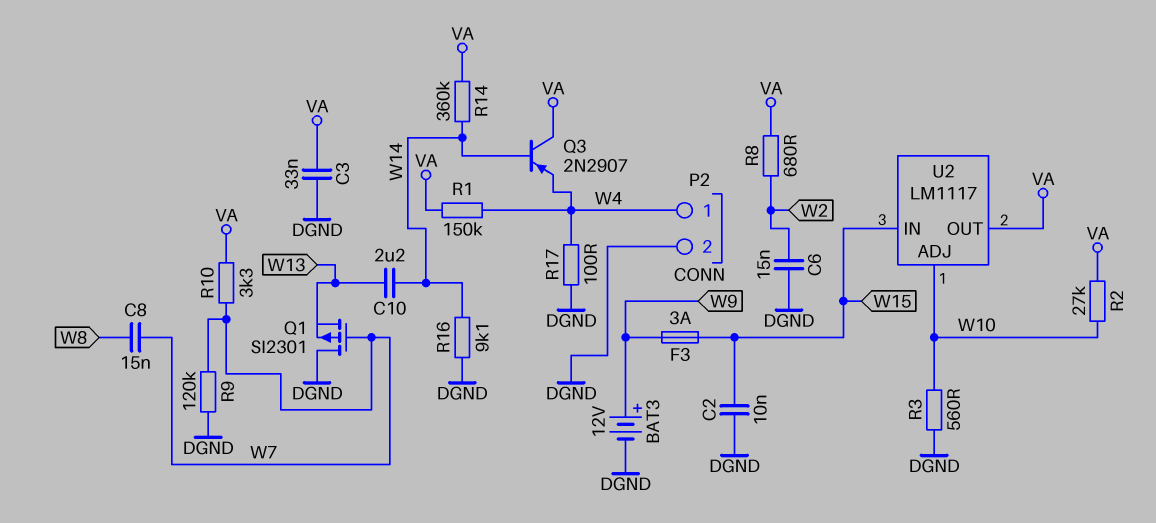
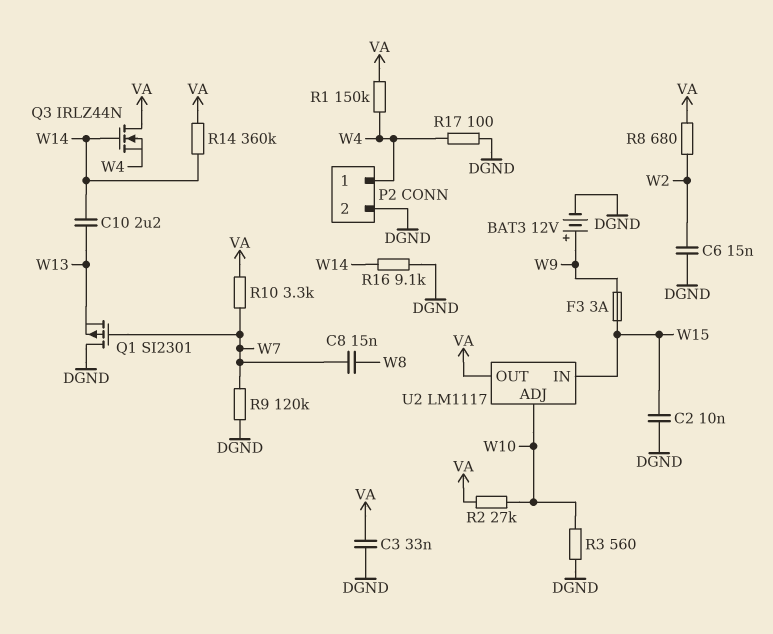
Q3: PNP 2N2907 (B W14, C VA, E W4) -> NMOS IRLZ44N (G W14, D VA, S W4)

